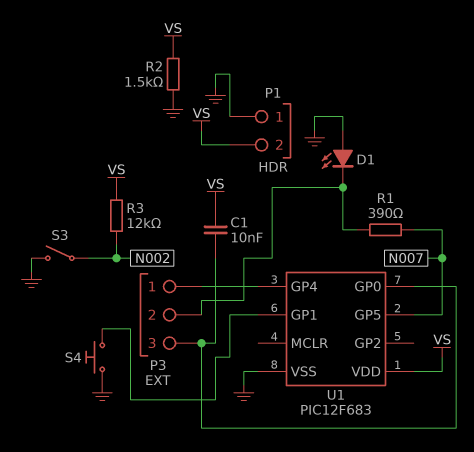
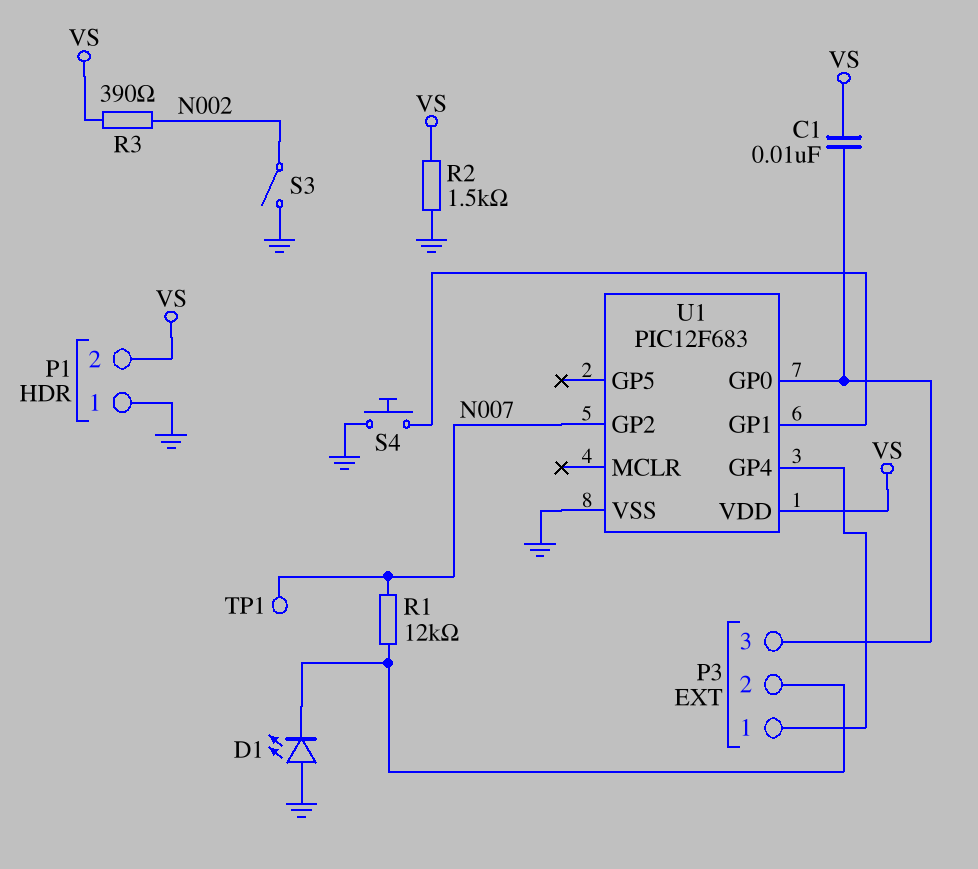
R1: 390 (N007, P3/2) -> 12k (N007, P3/2)
R3: 12k (N002, VS) -> 390 (N002, VS)
TP1: none -> test point (N007)
U1 pin GP2: none -> N007
U1 pin GP5: N007 -> none

